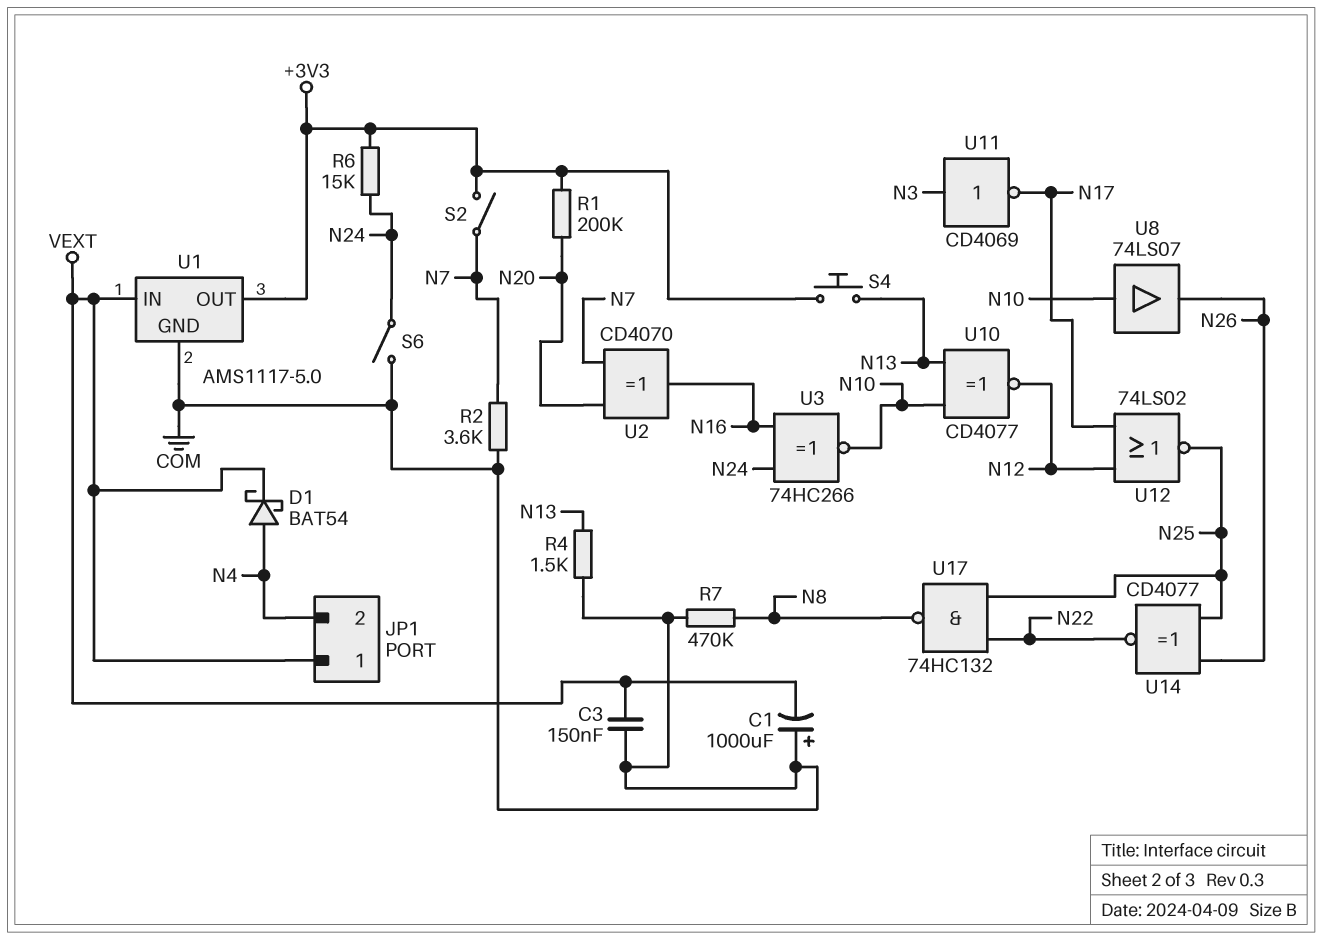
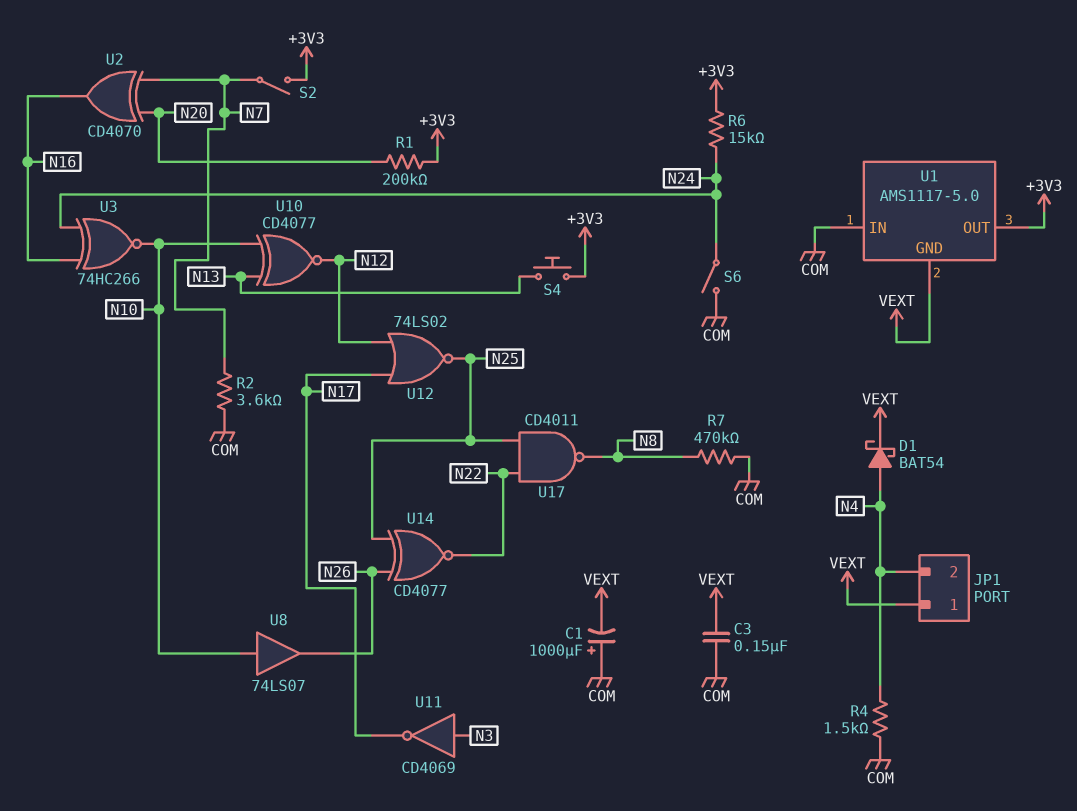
R4: 1.5k (COM, N13) -> 1.5k (COM, N4)
U1 pin GND: COM -> VEXT
U1 pin IN: VEXT -> COM
U17: NAND 74HC132 (in N22, in N25, out N8) -> NAND CD4011 (in N22, in N25, out N8)

